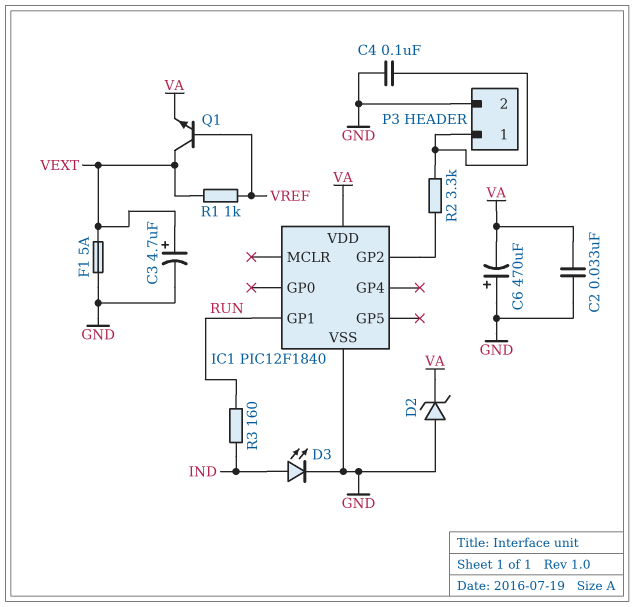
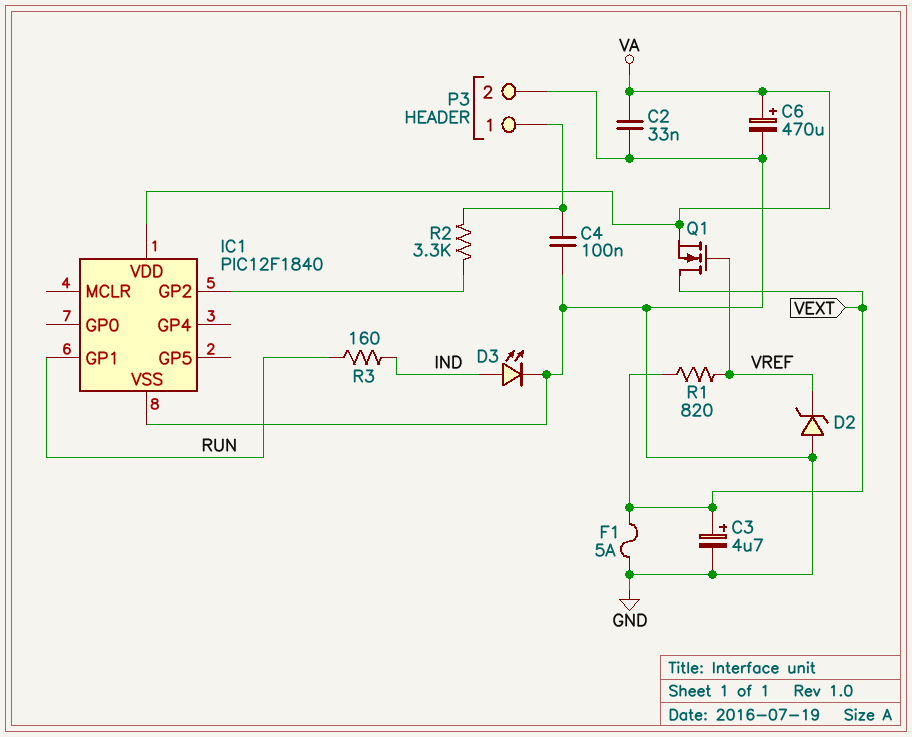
C6: 470uF (plus GND, minus VA) -> 470uF (plus VA, minus GND)
D2: zener (A GND, K VA) -> zener (A GND, K VREF)
Q1: NPN (B VREF, C VEXT, E VA) -> NMOS (G VREF, D VEXT, S VA)
R1: 1k (VEXT, VREF) -> 820 (VEXT, VREF)

